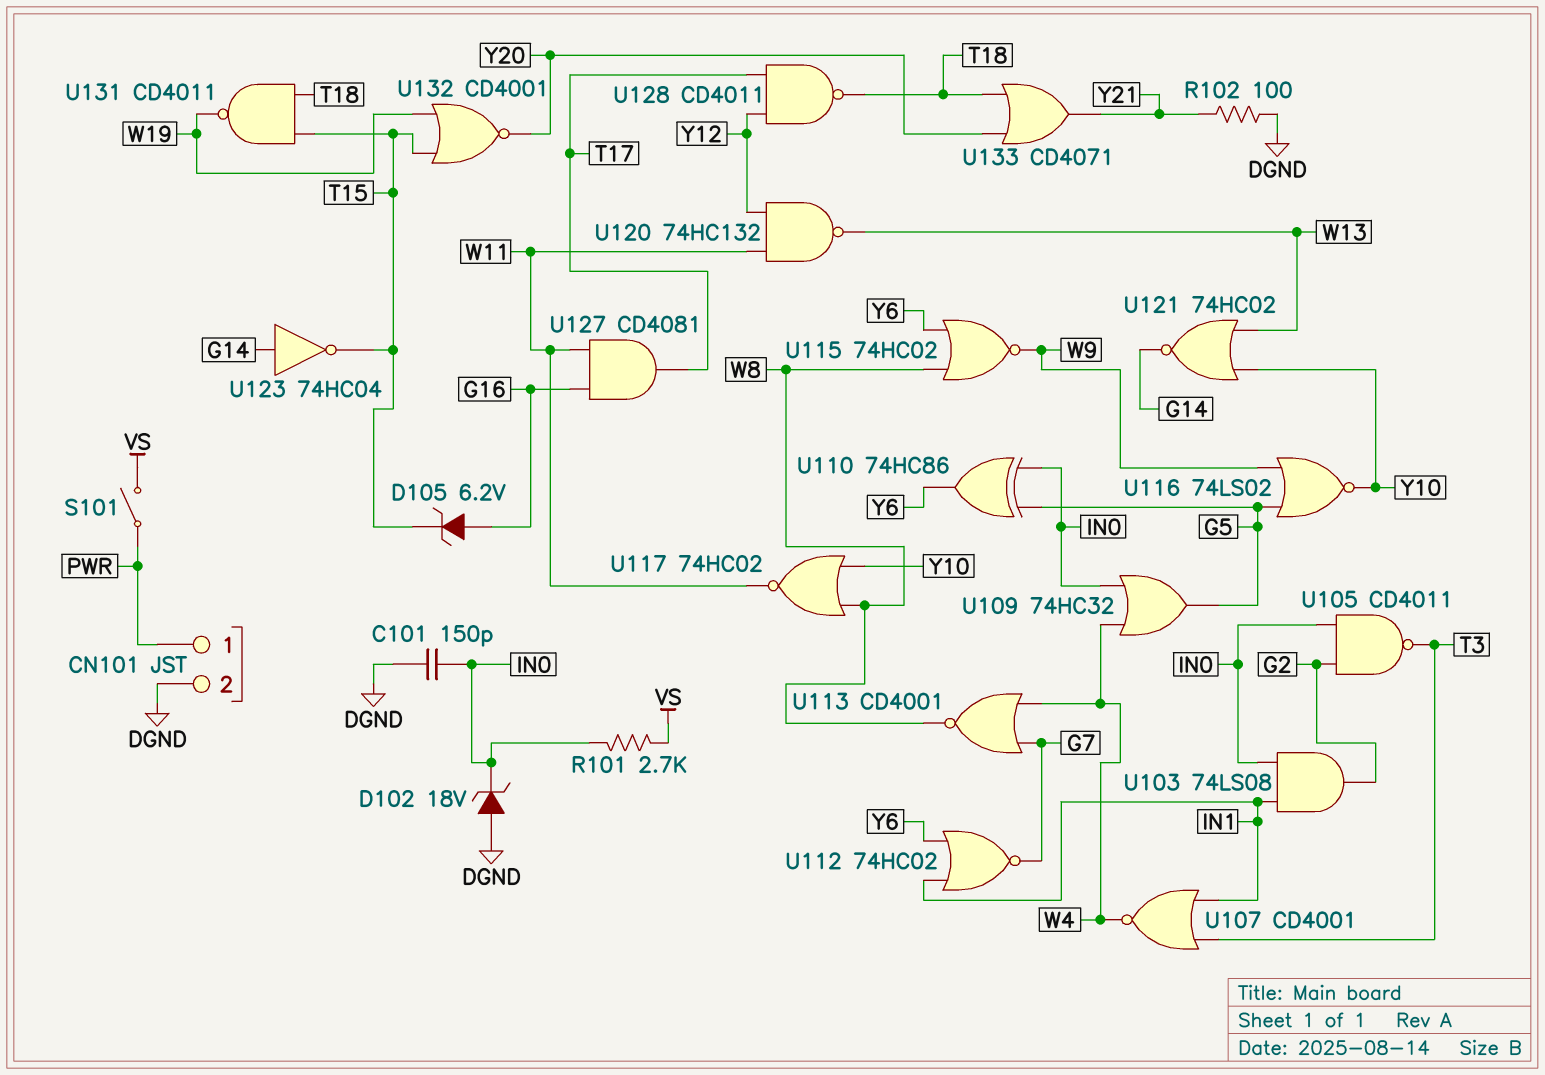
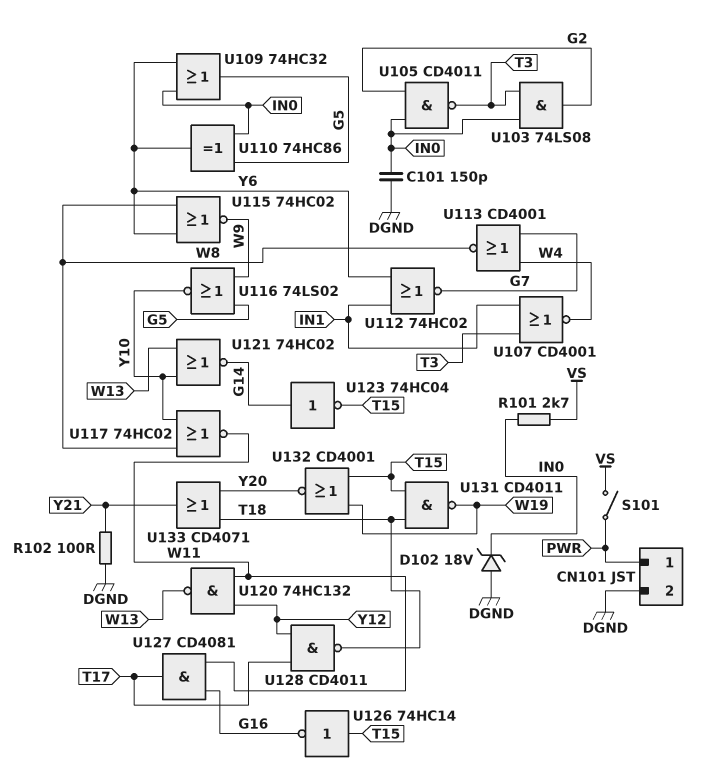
D105: zener 6.2V (A G16, K T15) -> none
U103: AND 74LS08 (in IN0, in IN1, out G2) -> AND 74LS08 (in IN0, in T3, out G2)
U109: OR 74HC32 (in IN0, in W4, out G5) -> OR 74HC32 (in IN0, in Y6, out G5)
U126: none -> NOT 74HC14 (in T15, out G16)

